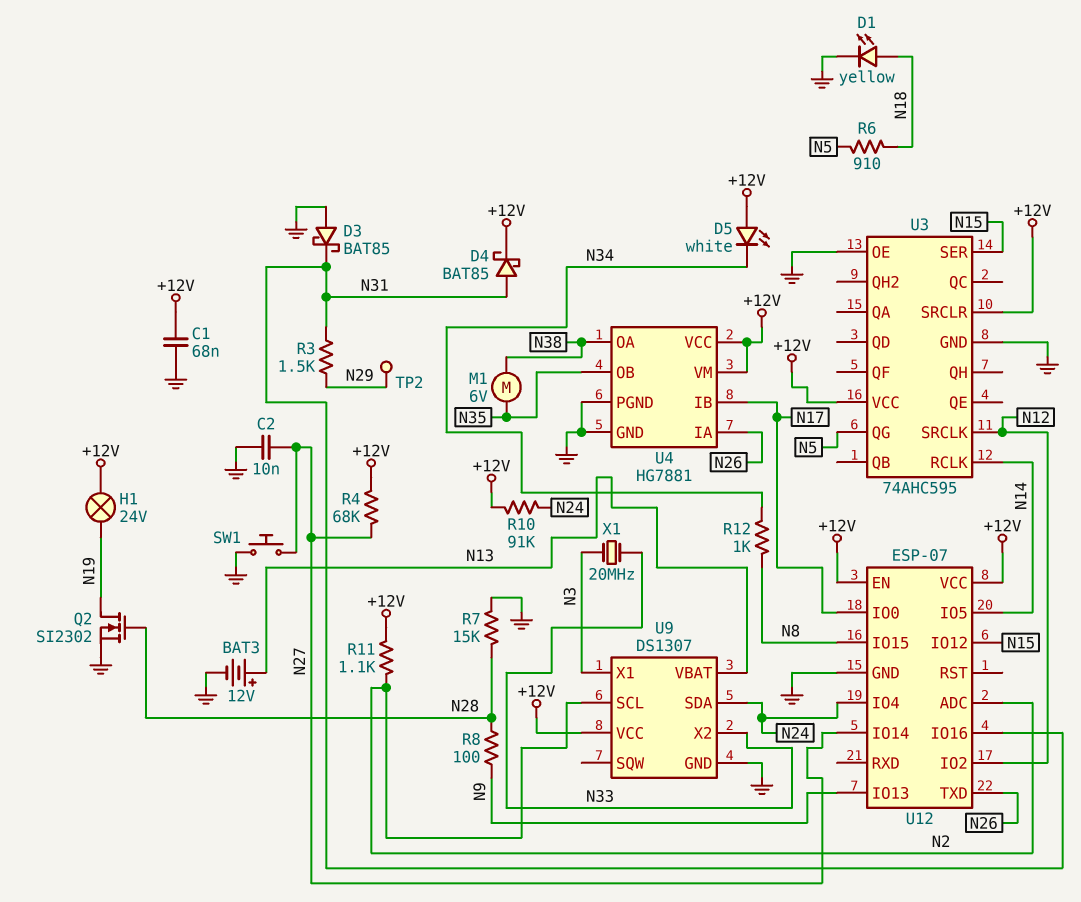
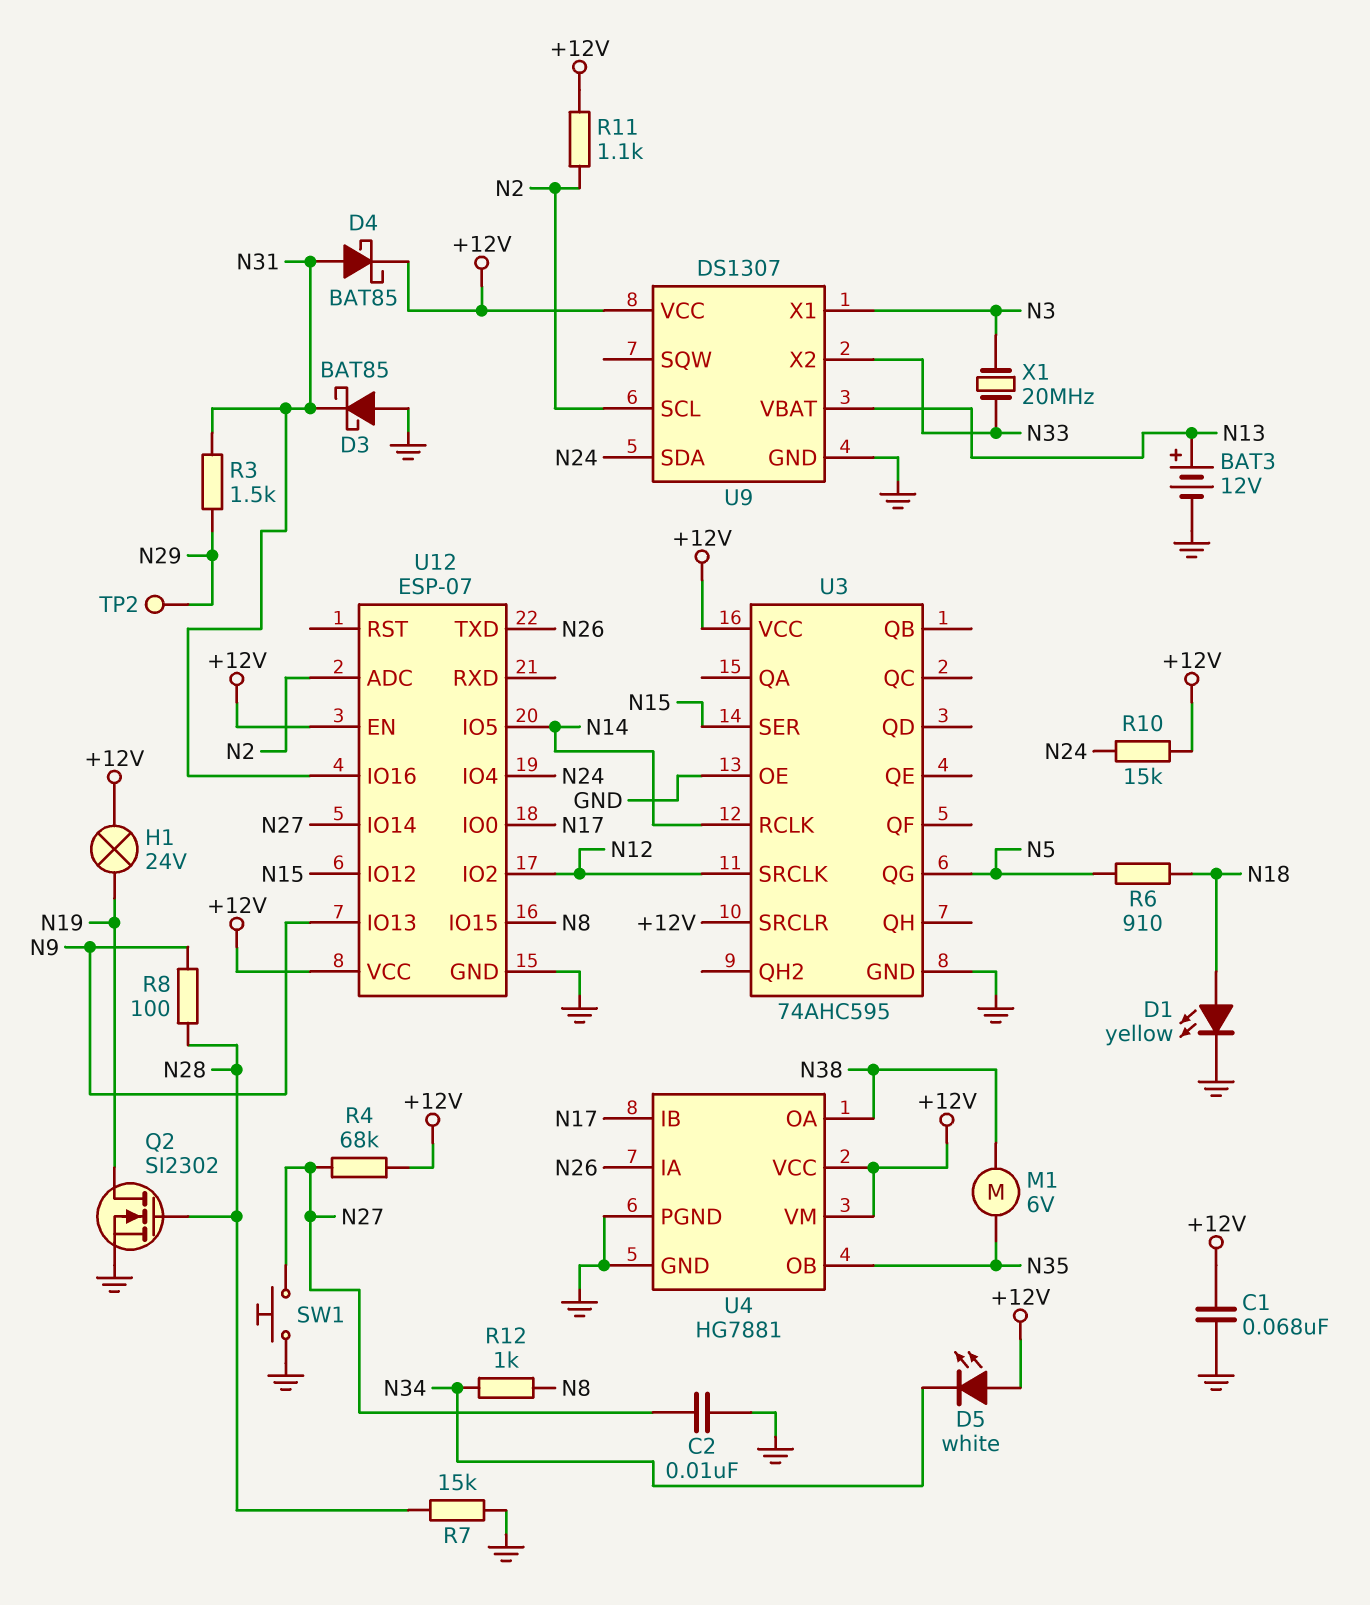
R10: 91k (+12V, N24) -> 15k (+12V, N24)

